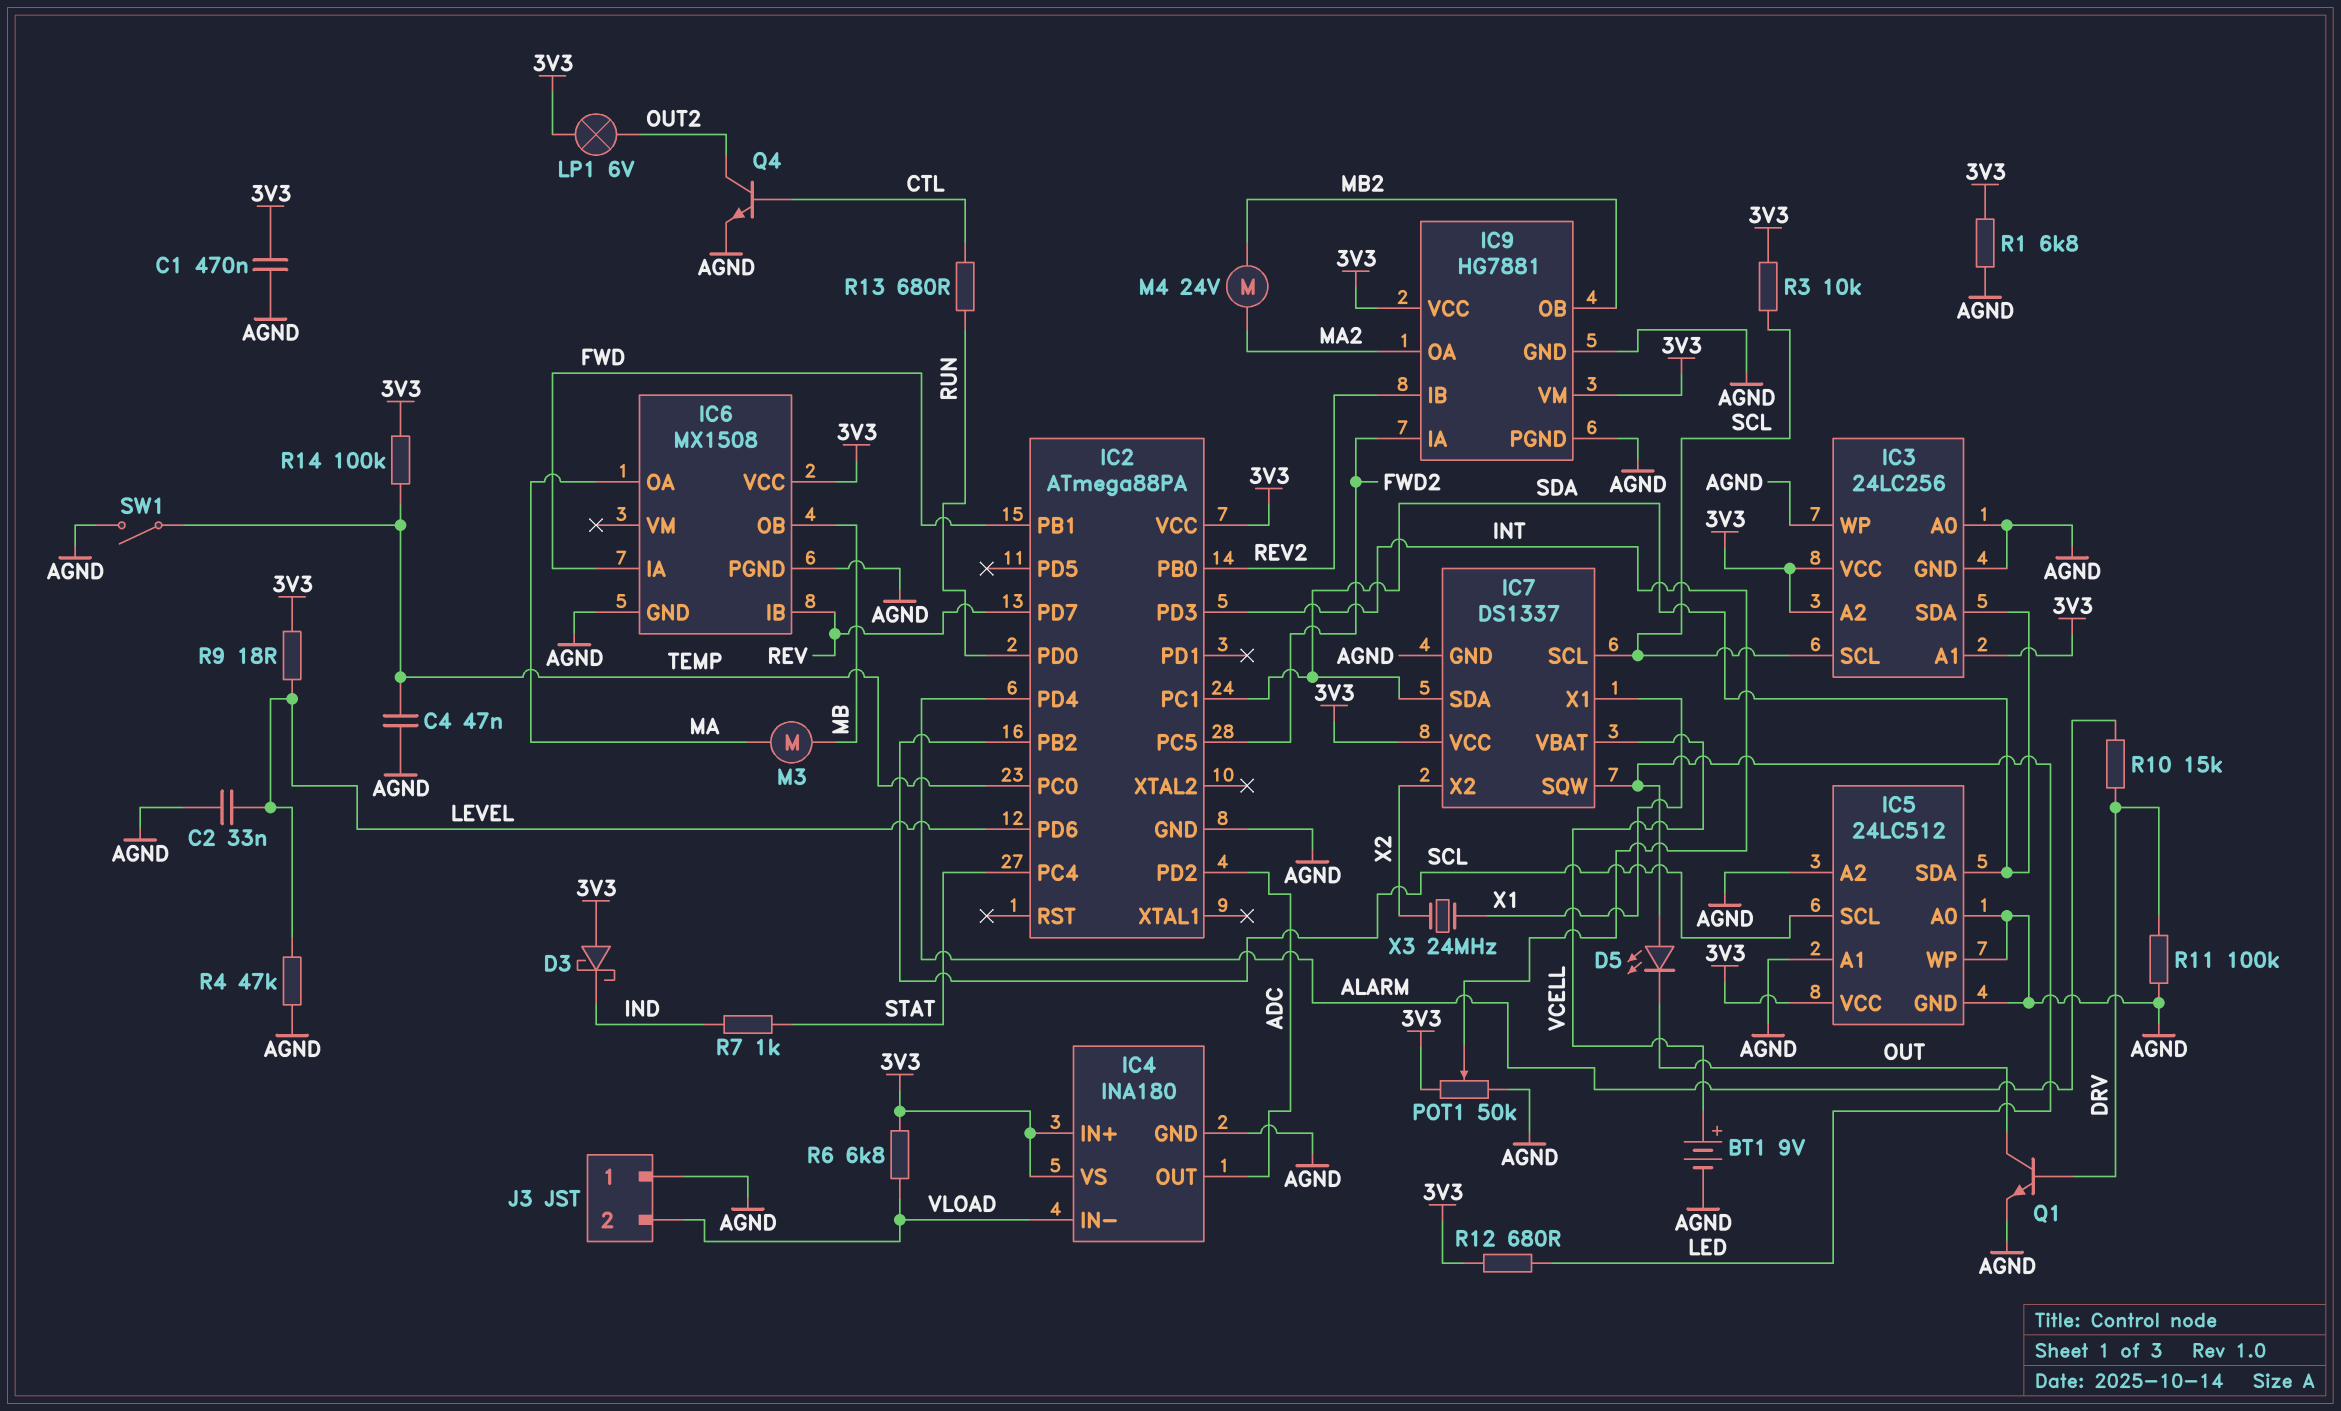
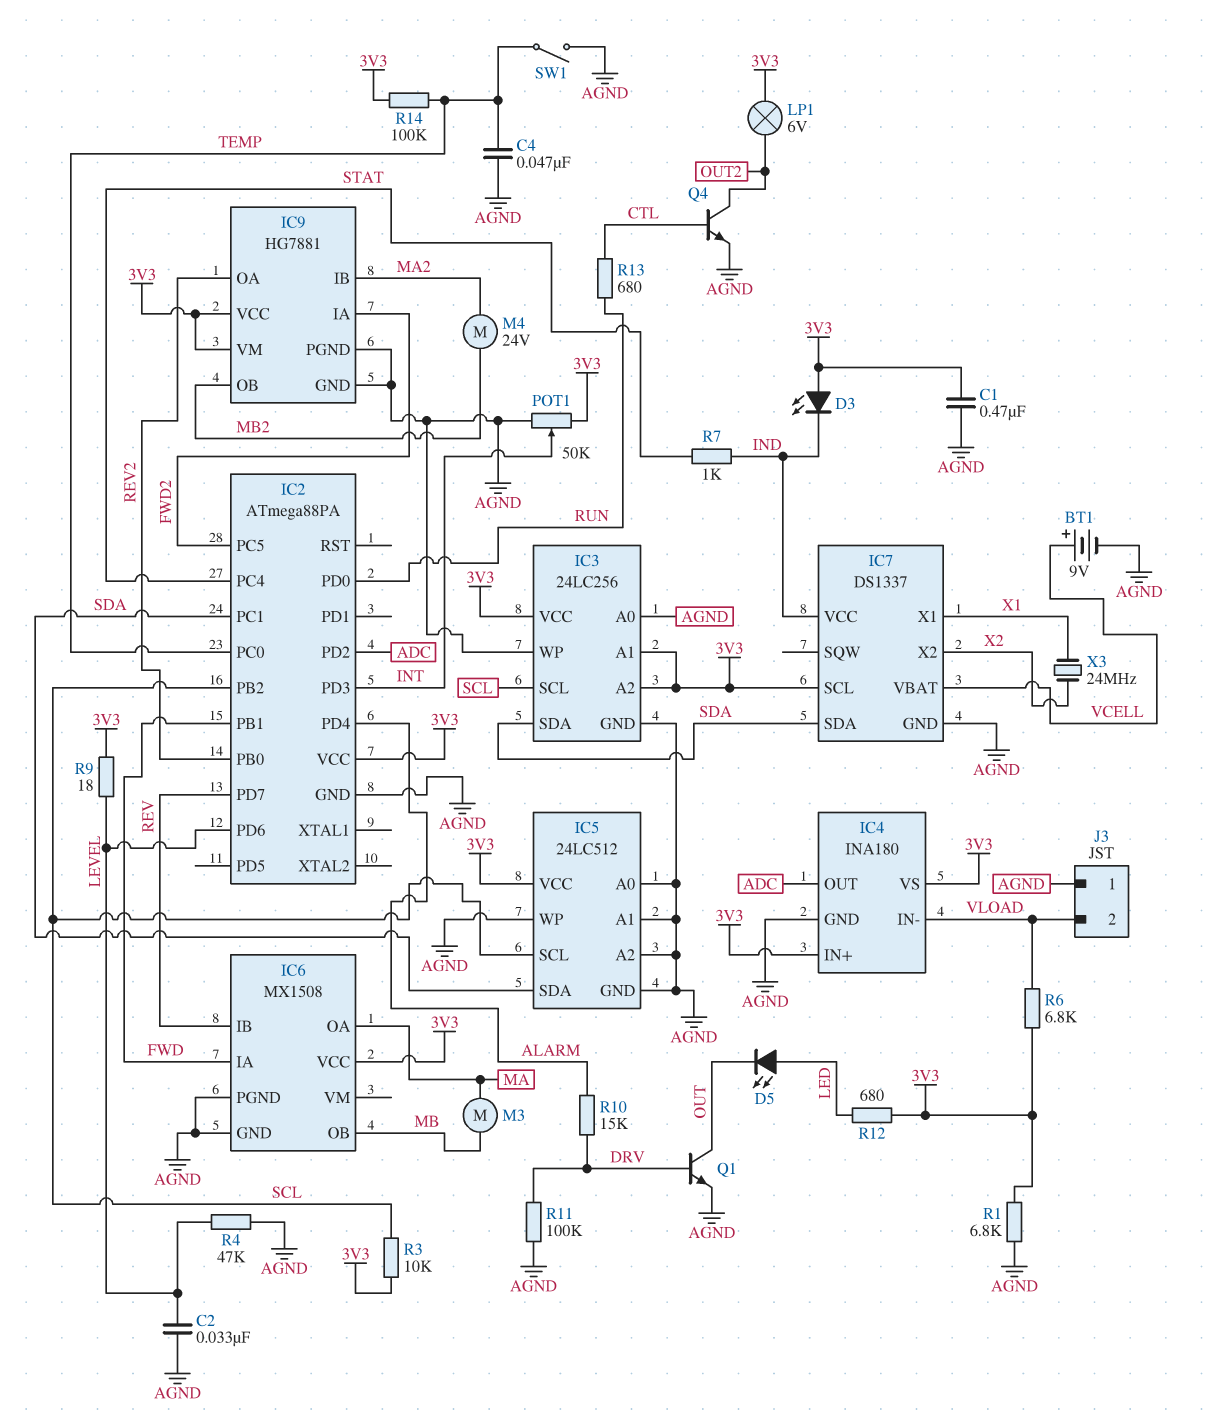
D3: schottky (A 3V3, K IND) -> LED (A 3V3, K IND)
IC7 pin SCL: SCL -> 3V3
IC7 pin SQW: LED -> none
IC7 pin VCC: 3V3 -> IND
IC9 pin IB: REV2 -> MA2
IC9 pin OA: MA2 -> REV2

